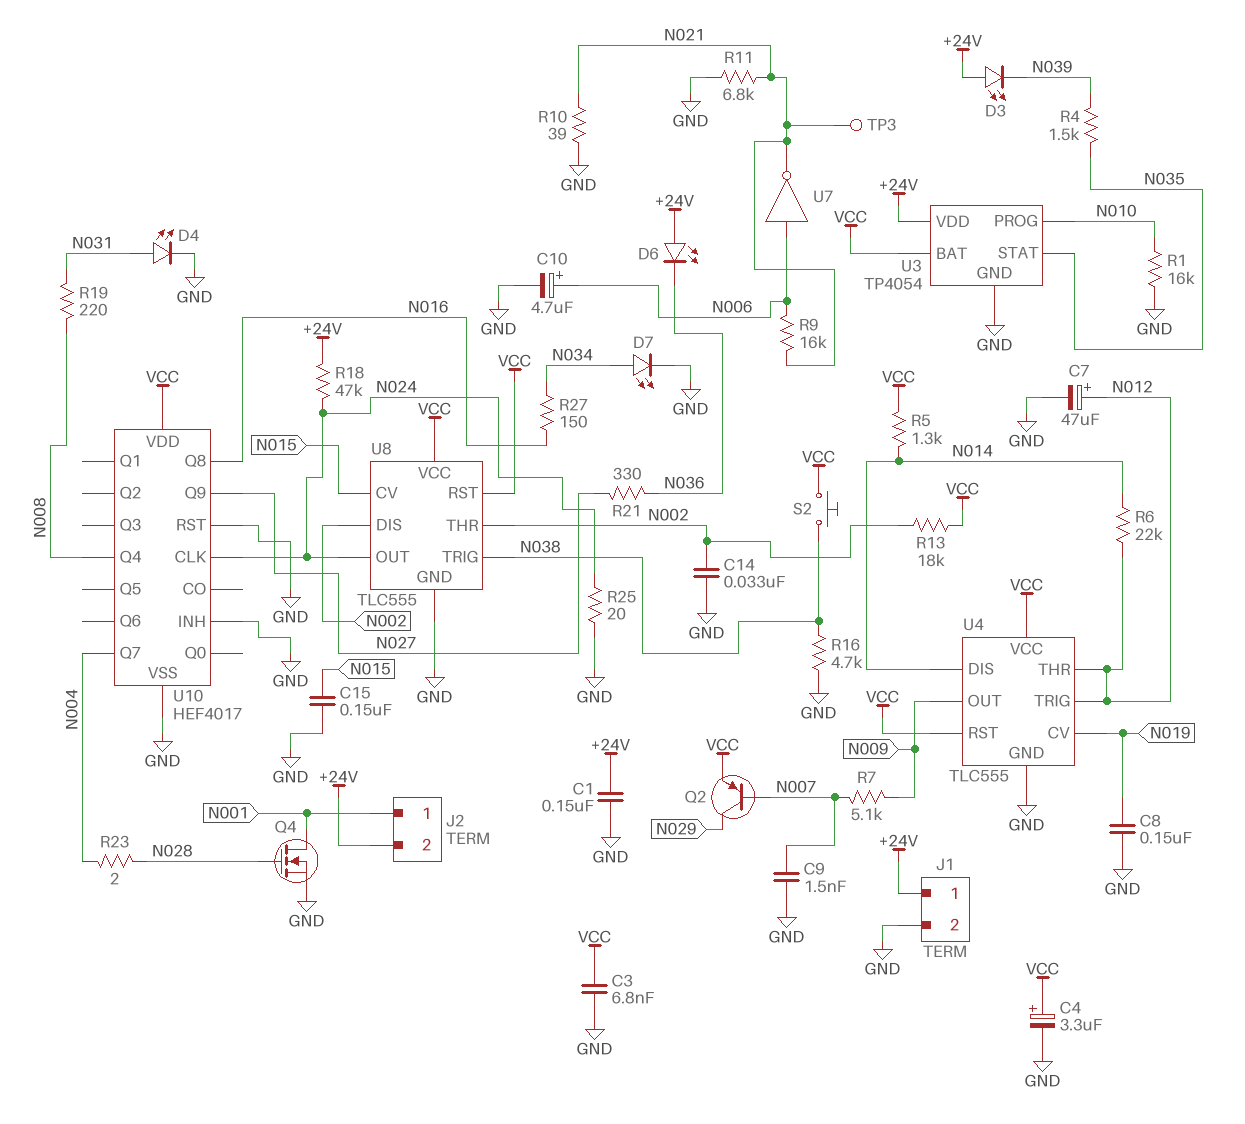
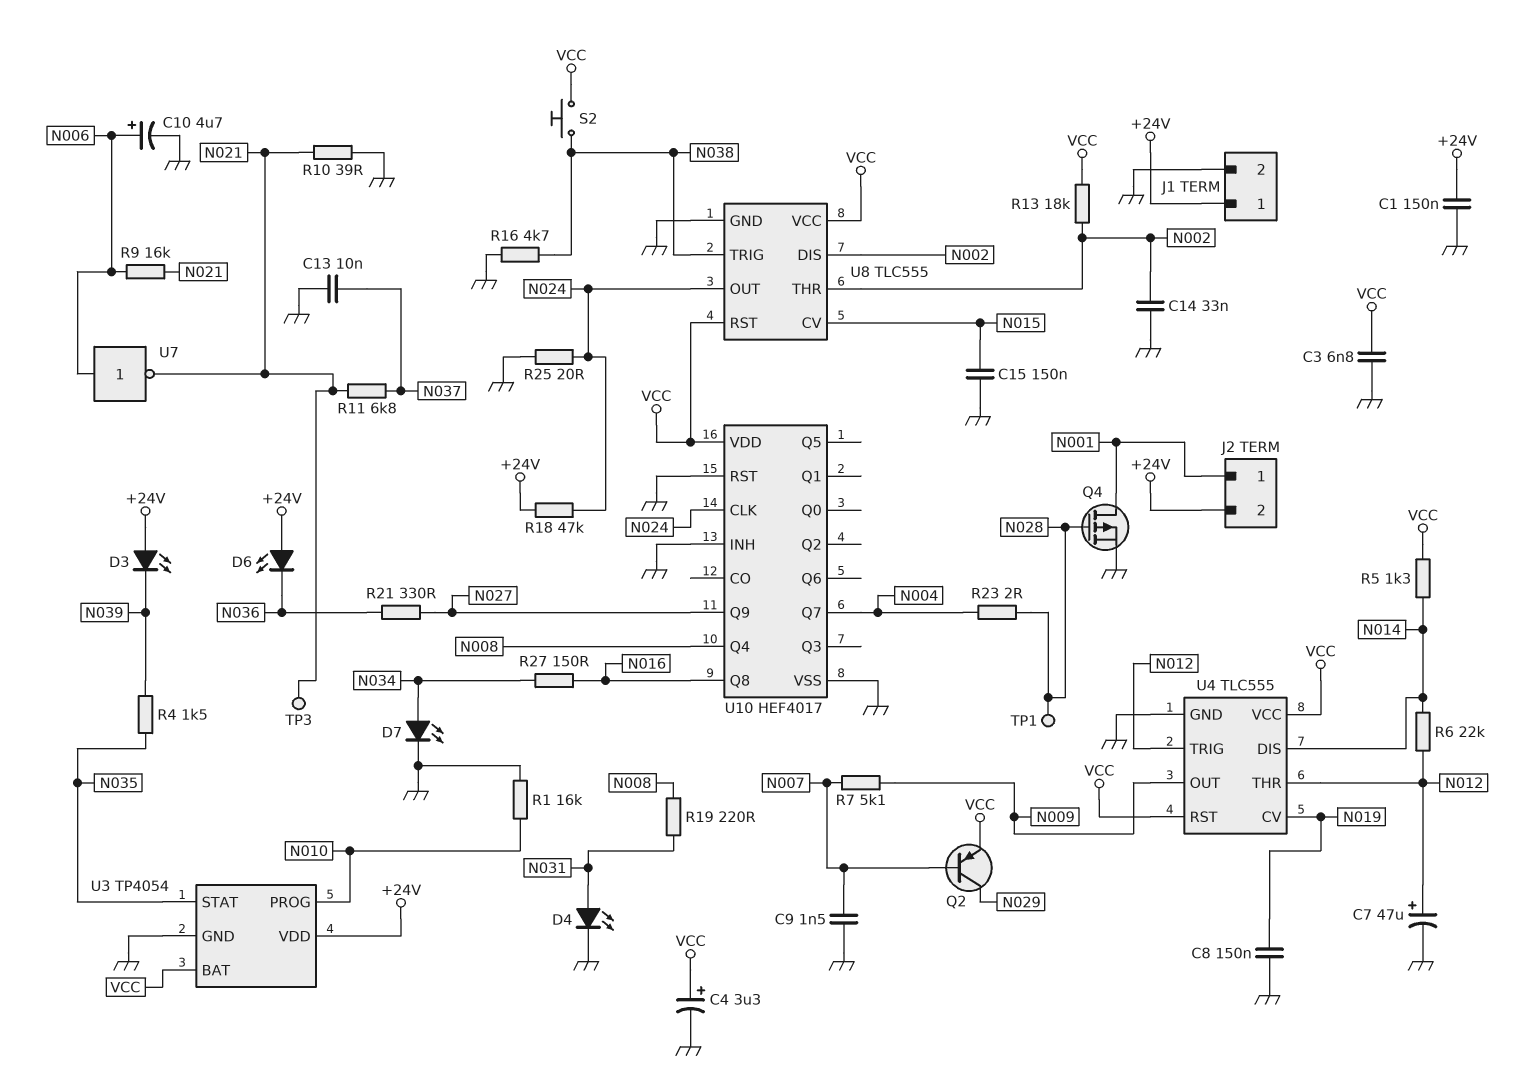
C13: none -> 10nF (GND, N037)
Q4: NMOS (G N028, D N001, S GND) -> PMOS (G N028, D N001, S GND)
R11: 6.8k (GND, N021) -> 6.8k (N021, N037)
TP1: none -> test point (N028)

